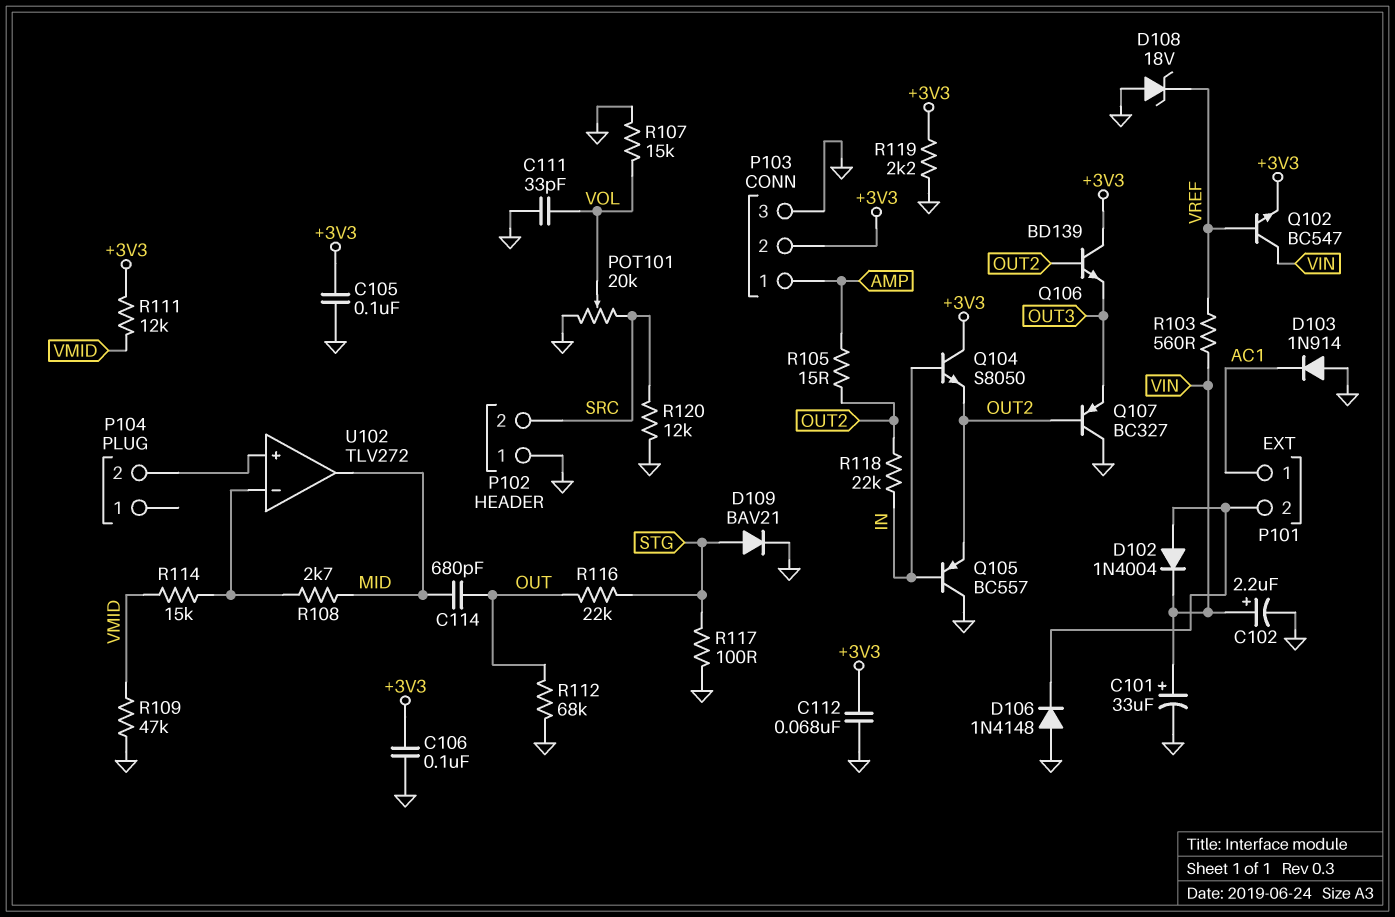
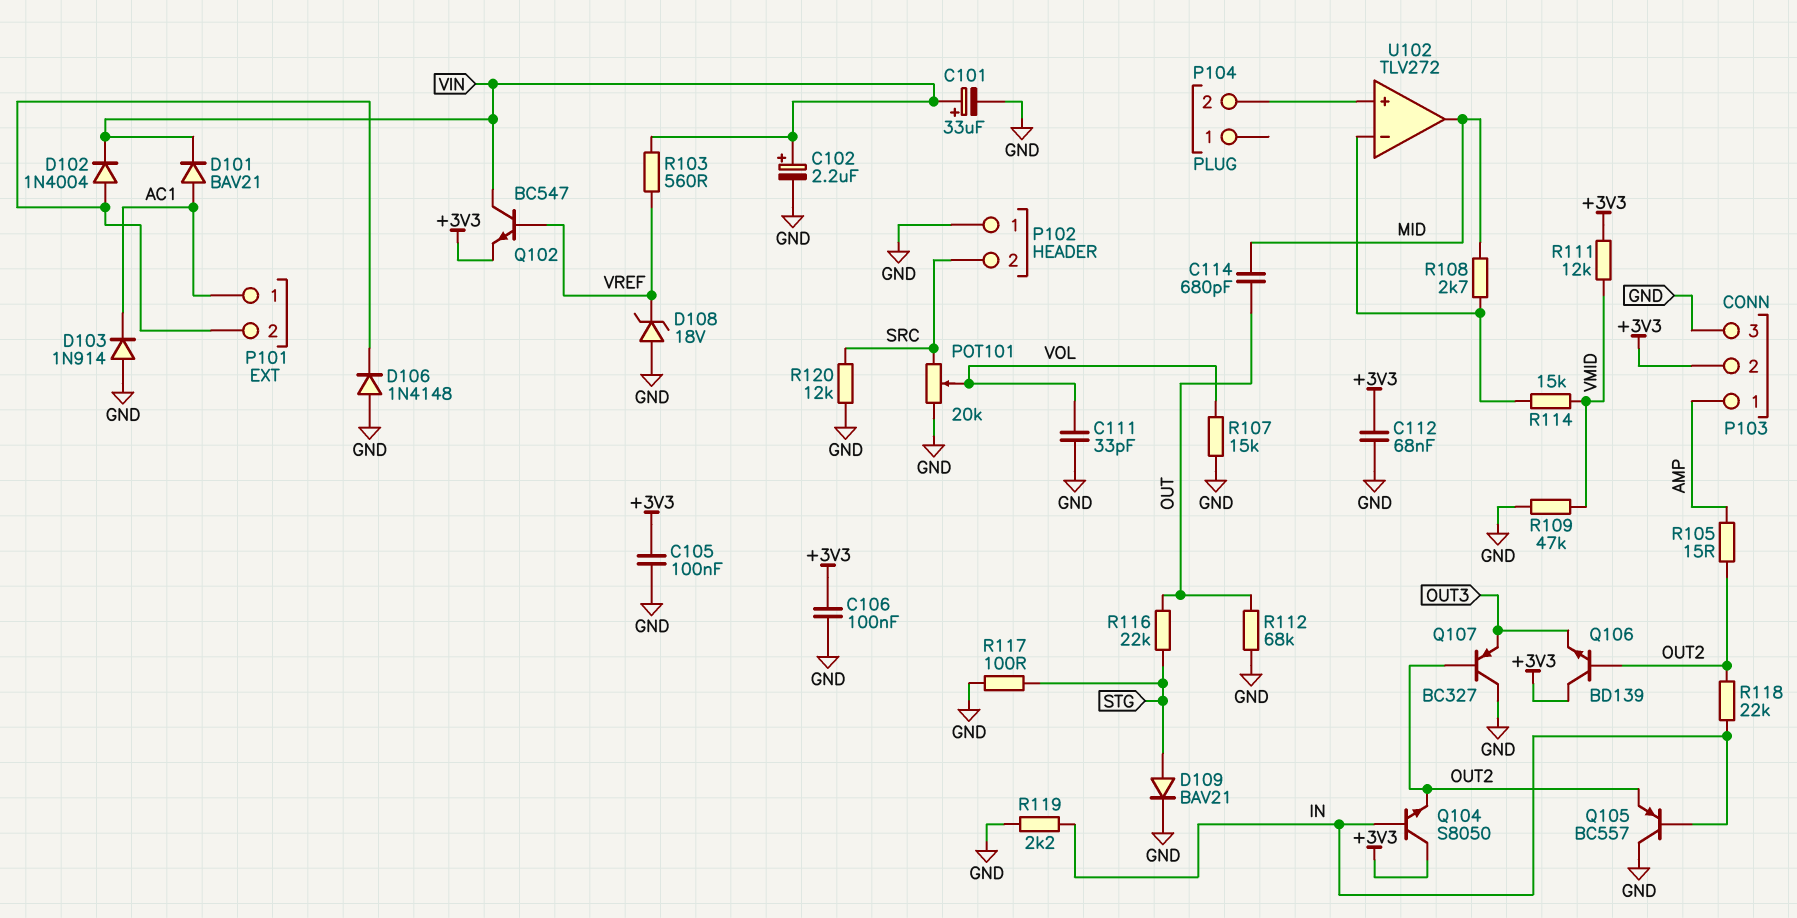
D101: none -> diode BAV21 (A AC1, K VIN)
R119: 2.2k (+3V3, GND) -> 2.2k (GND, IN)

